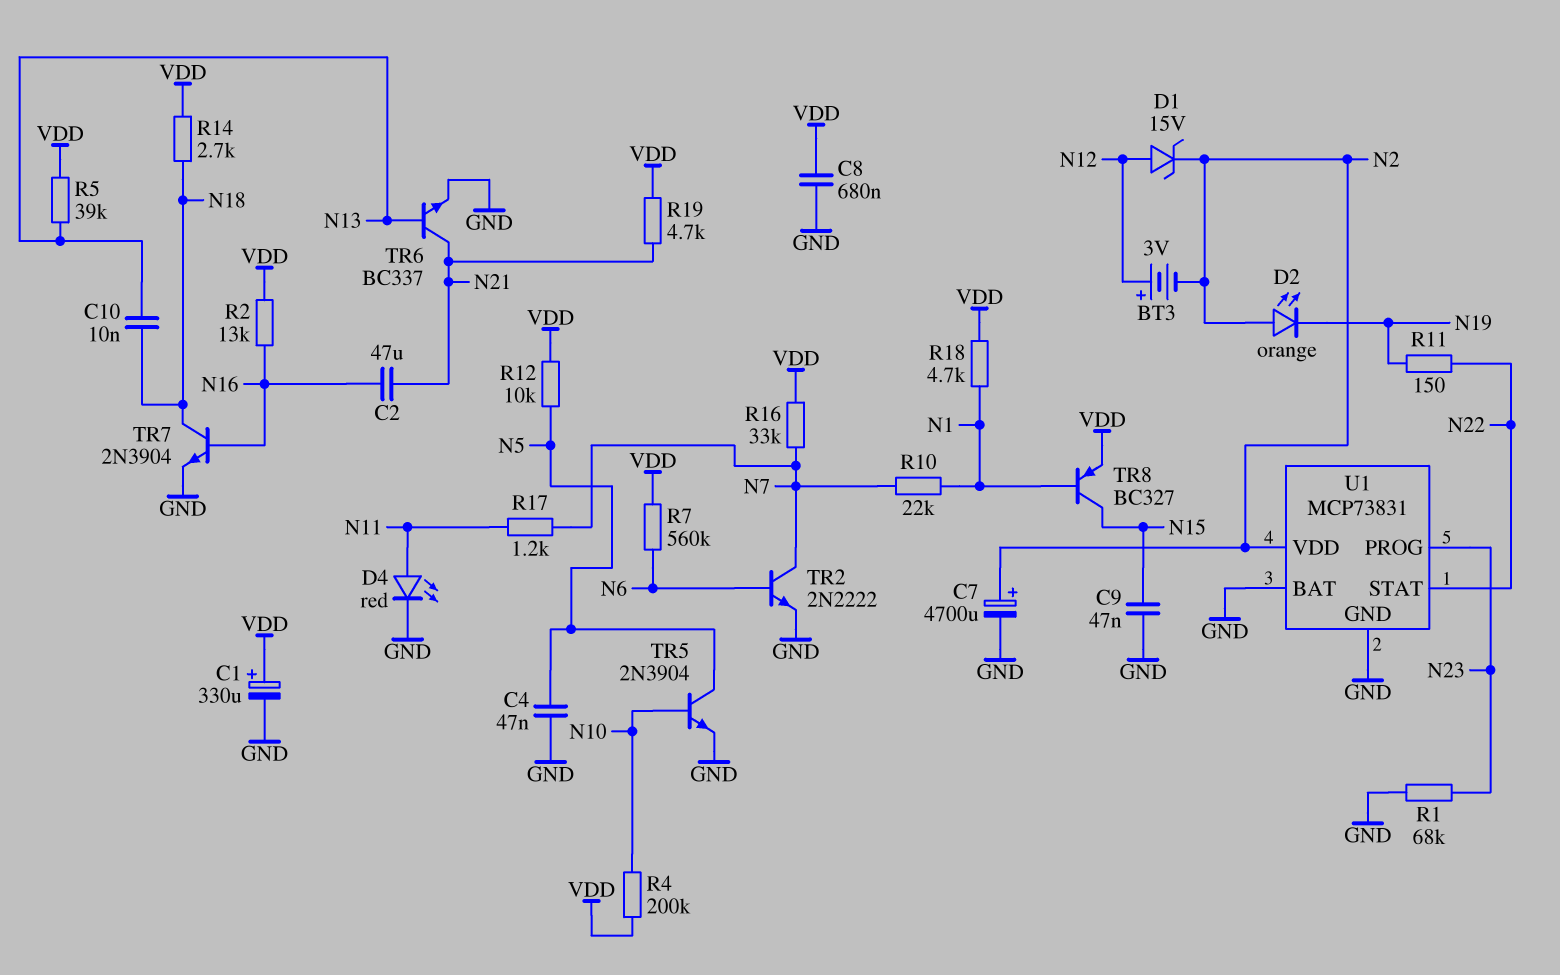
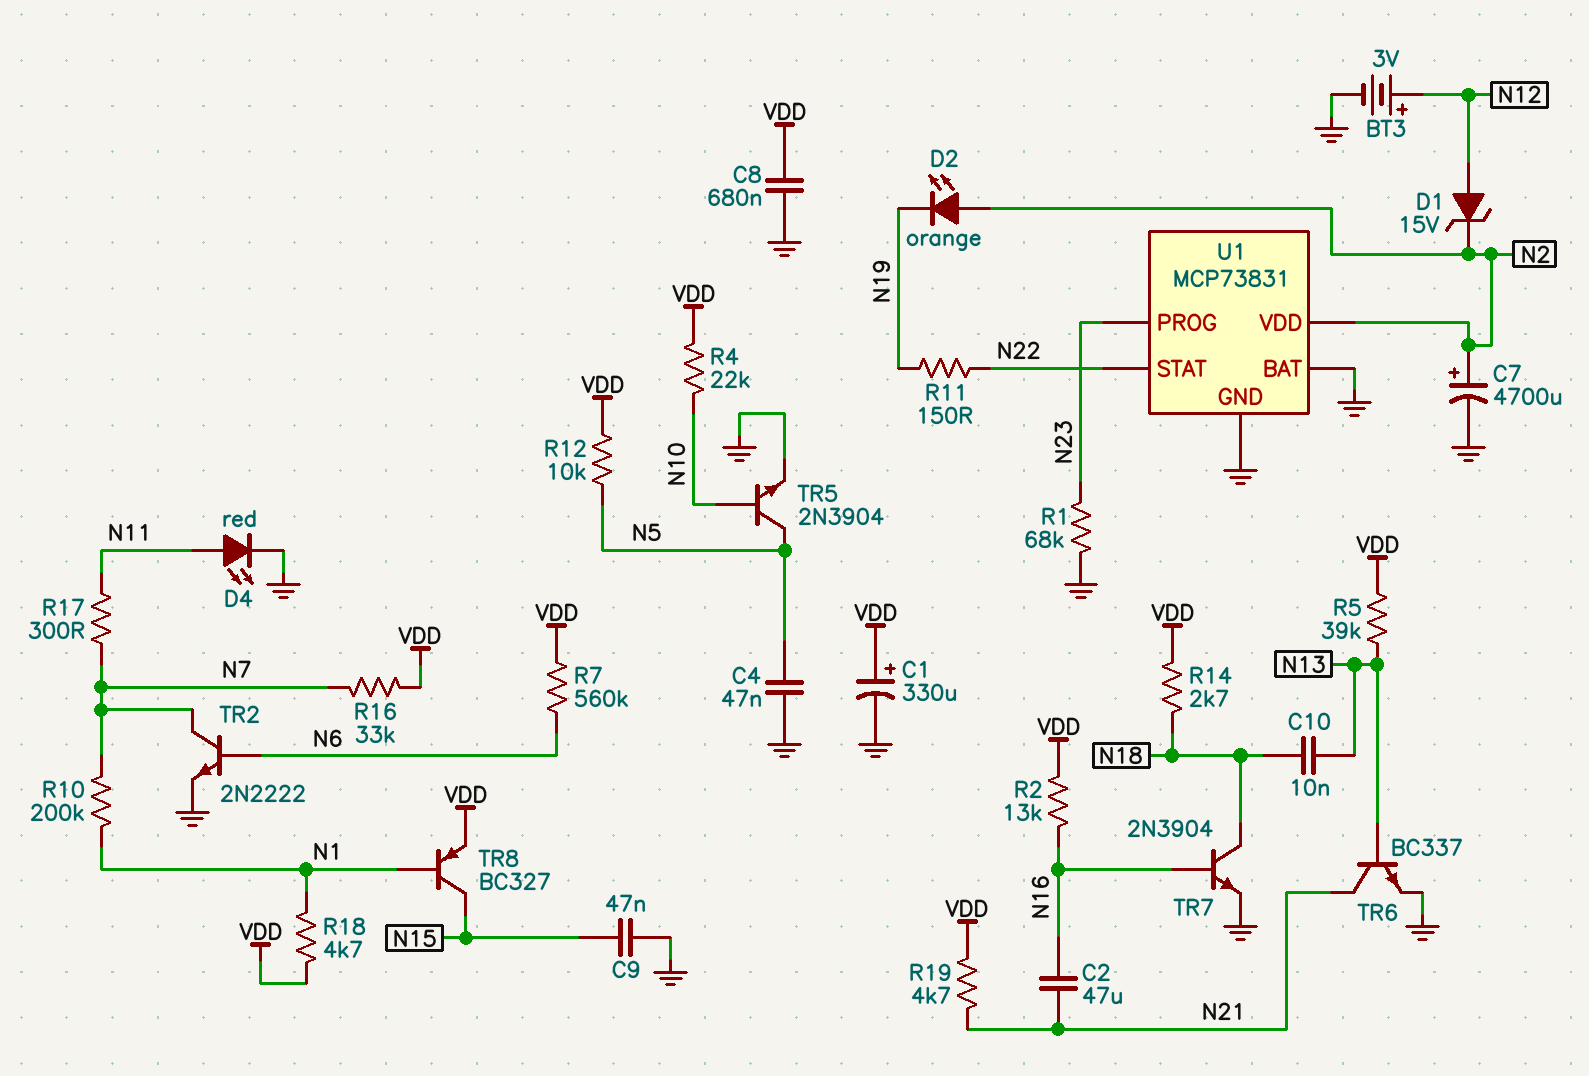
BT3: 3V (plus N12, minus N2) -> 3V (plus N12, minus GND)
R4: 200k (N10, VDD) -> 22k (N10, VDD)
R10: 22k (N1, N7) -> 200k (N1, N7)
R17: 1.2k (N7, N11) -> 300 (N7, N11)

